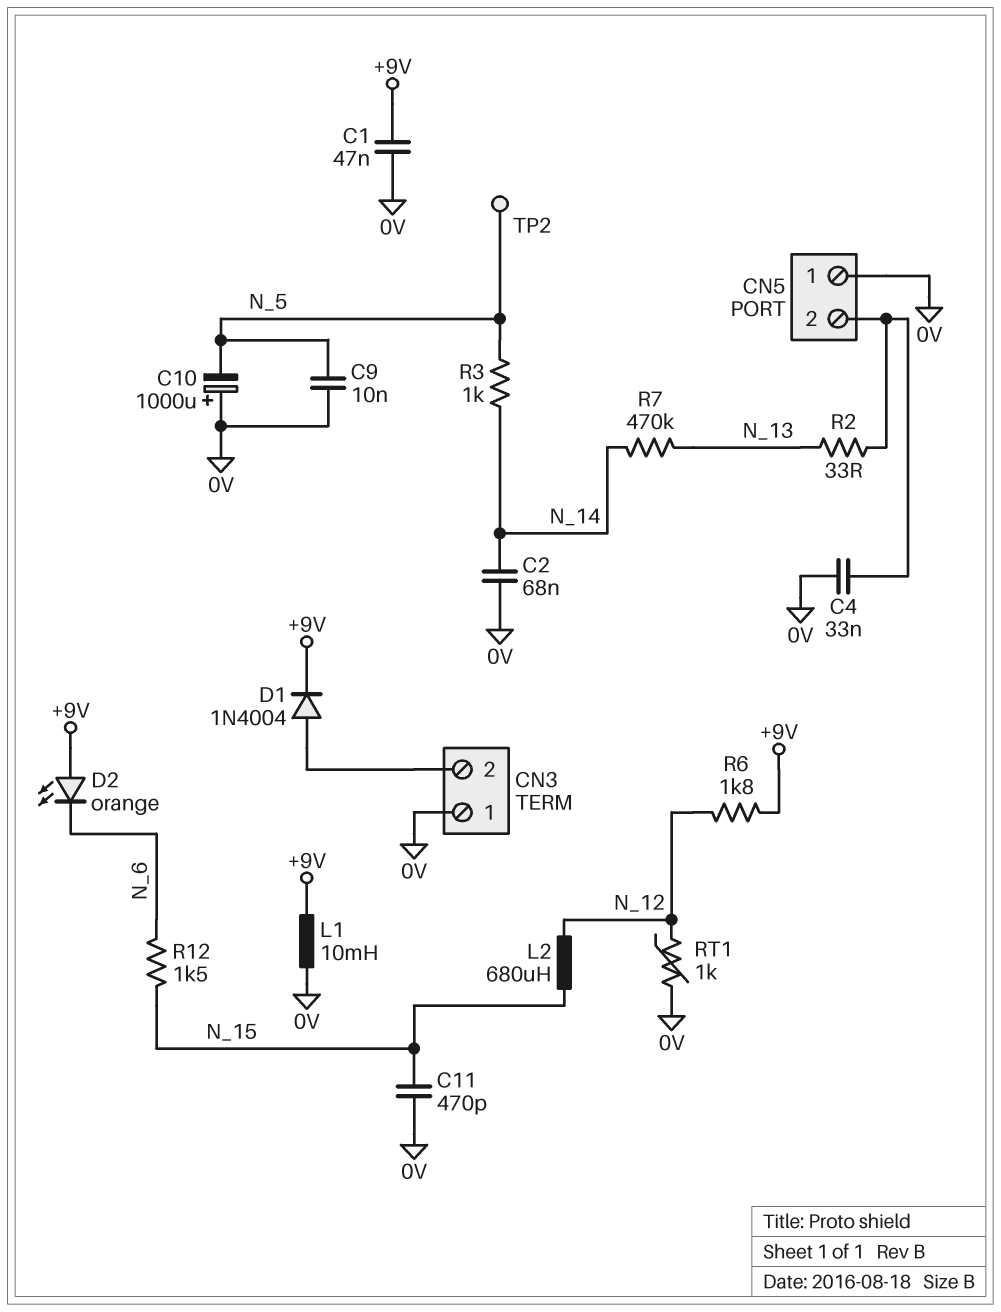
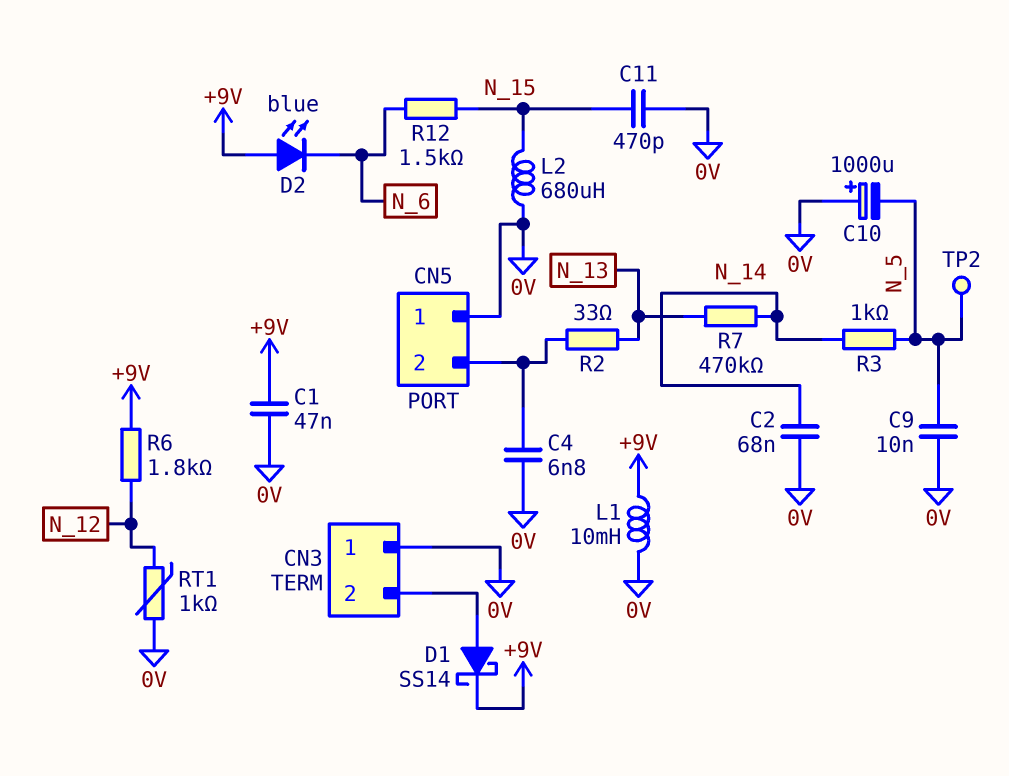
C4: 33nF (0V, CN5/2) -> 6.8nF (0V, CN5/2)
D1: diode 1N4004 (A CN3/2, K +9V) -> schottky SS14 (A CN3/2, K +9V)
D2: LED orange (A +9V, K N_6) -> LED blue (A +9V, K N_6)
L2: 680uH (N_12, N_15) -> 680uH (0V, N_15)

